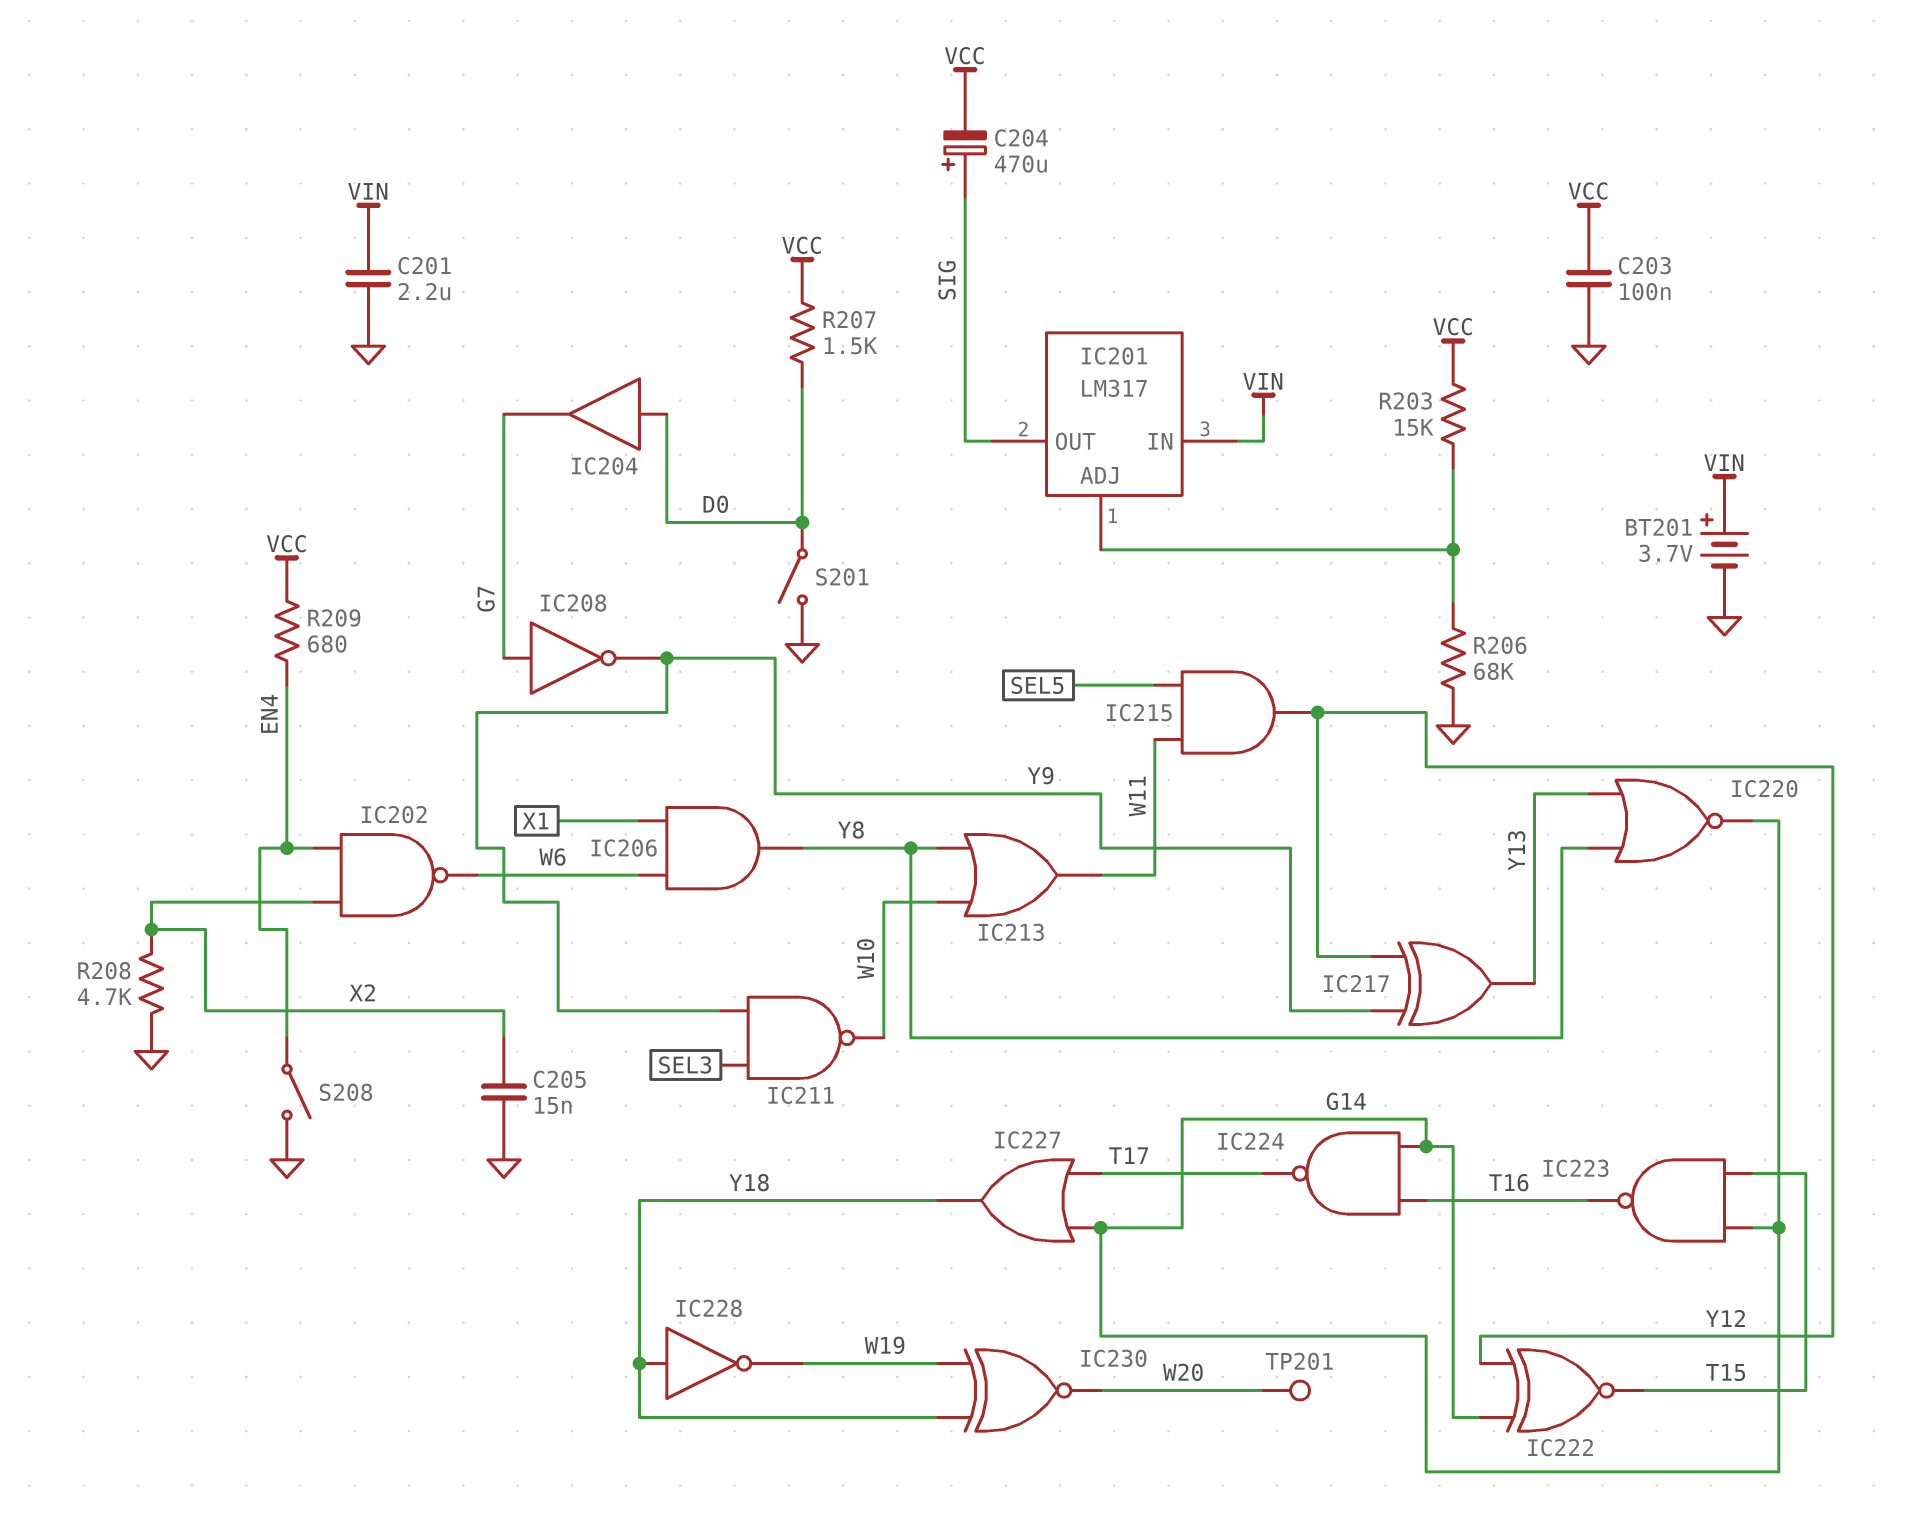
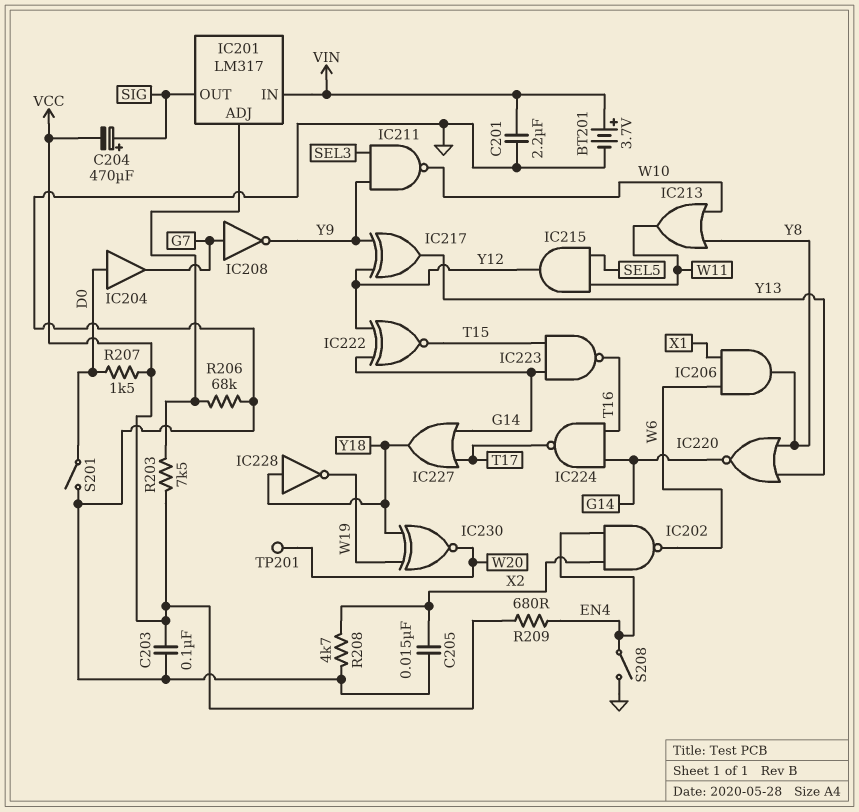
R203: 15k (IC201/ADJ, VCC) -> 7.5k (IC201/ADJ, VCC)

